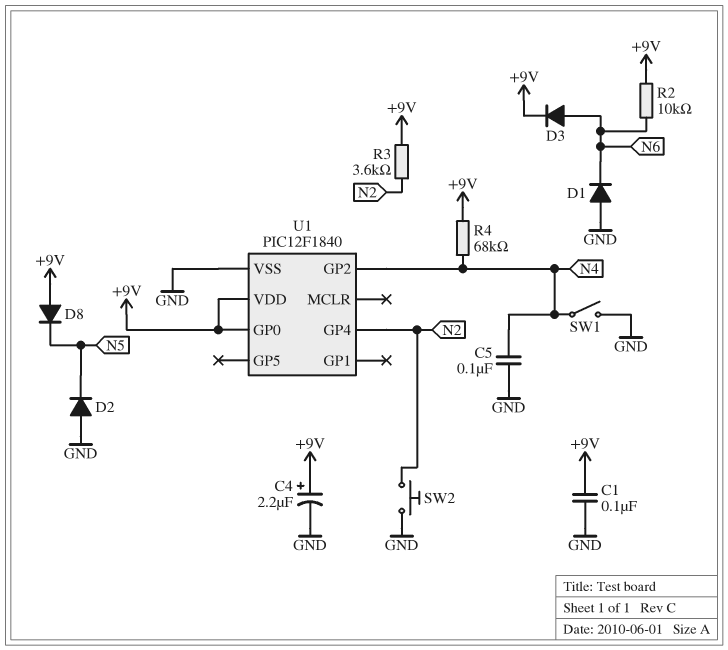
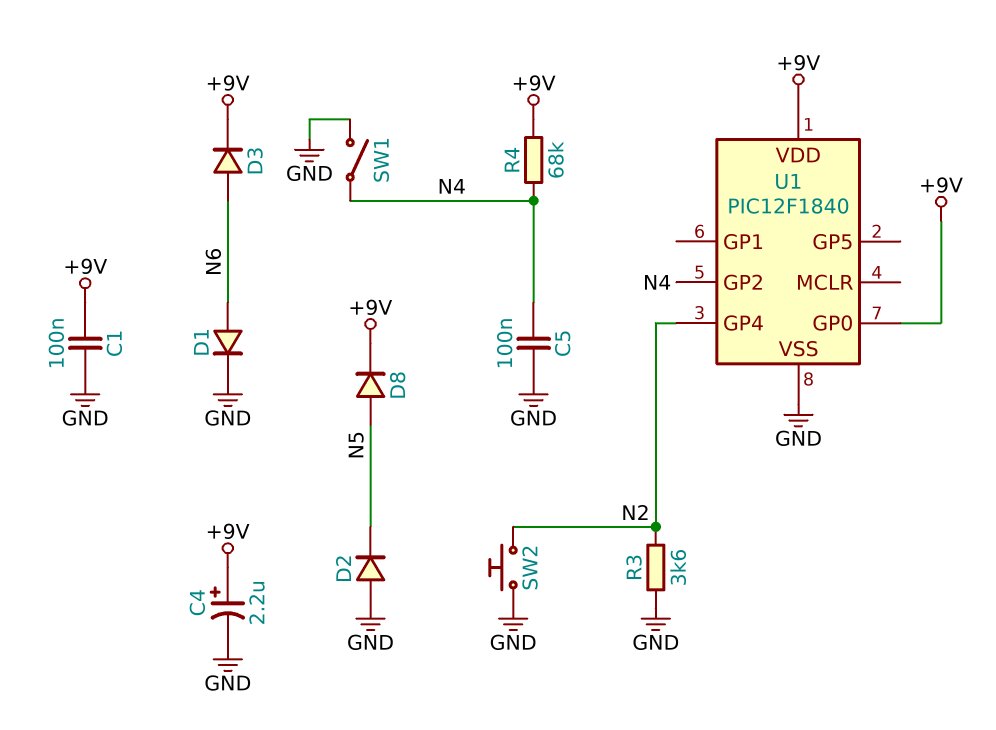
D1: diode (A GND, K N6) -> diode (A N6, K GND)
D8: diode (A +9V, K N5) -> diode (A N5, K +9V)
R2: 10k (+9V, N6) -> none
R3: 3.6k (+9V, N2) -> 3.6k (GND, N2)

